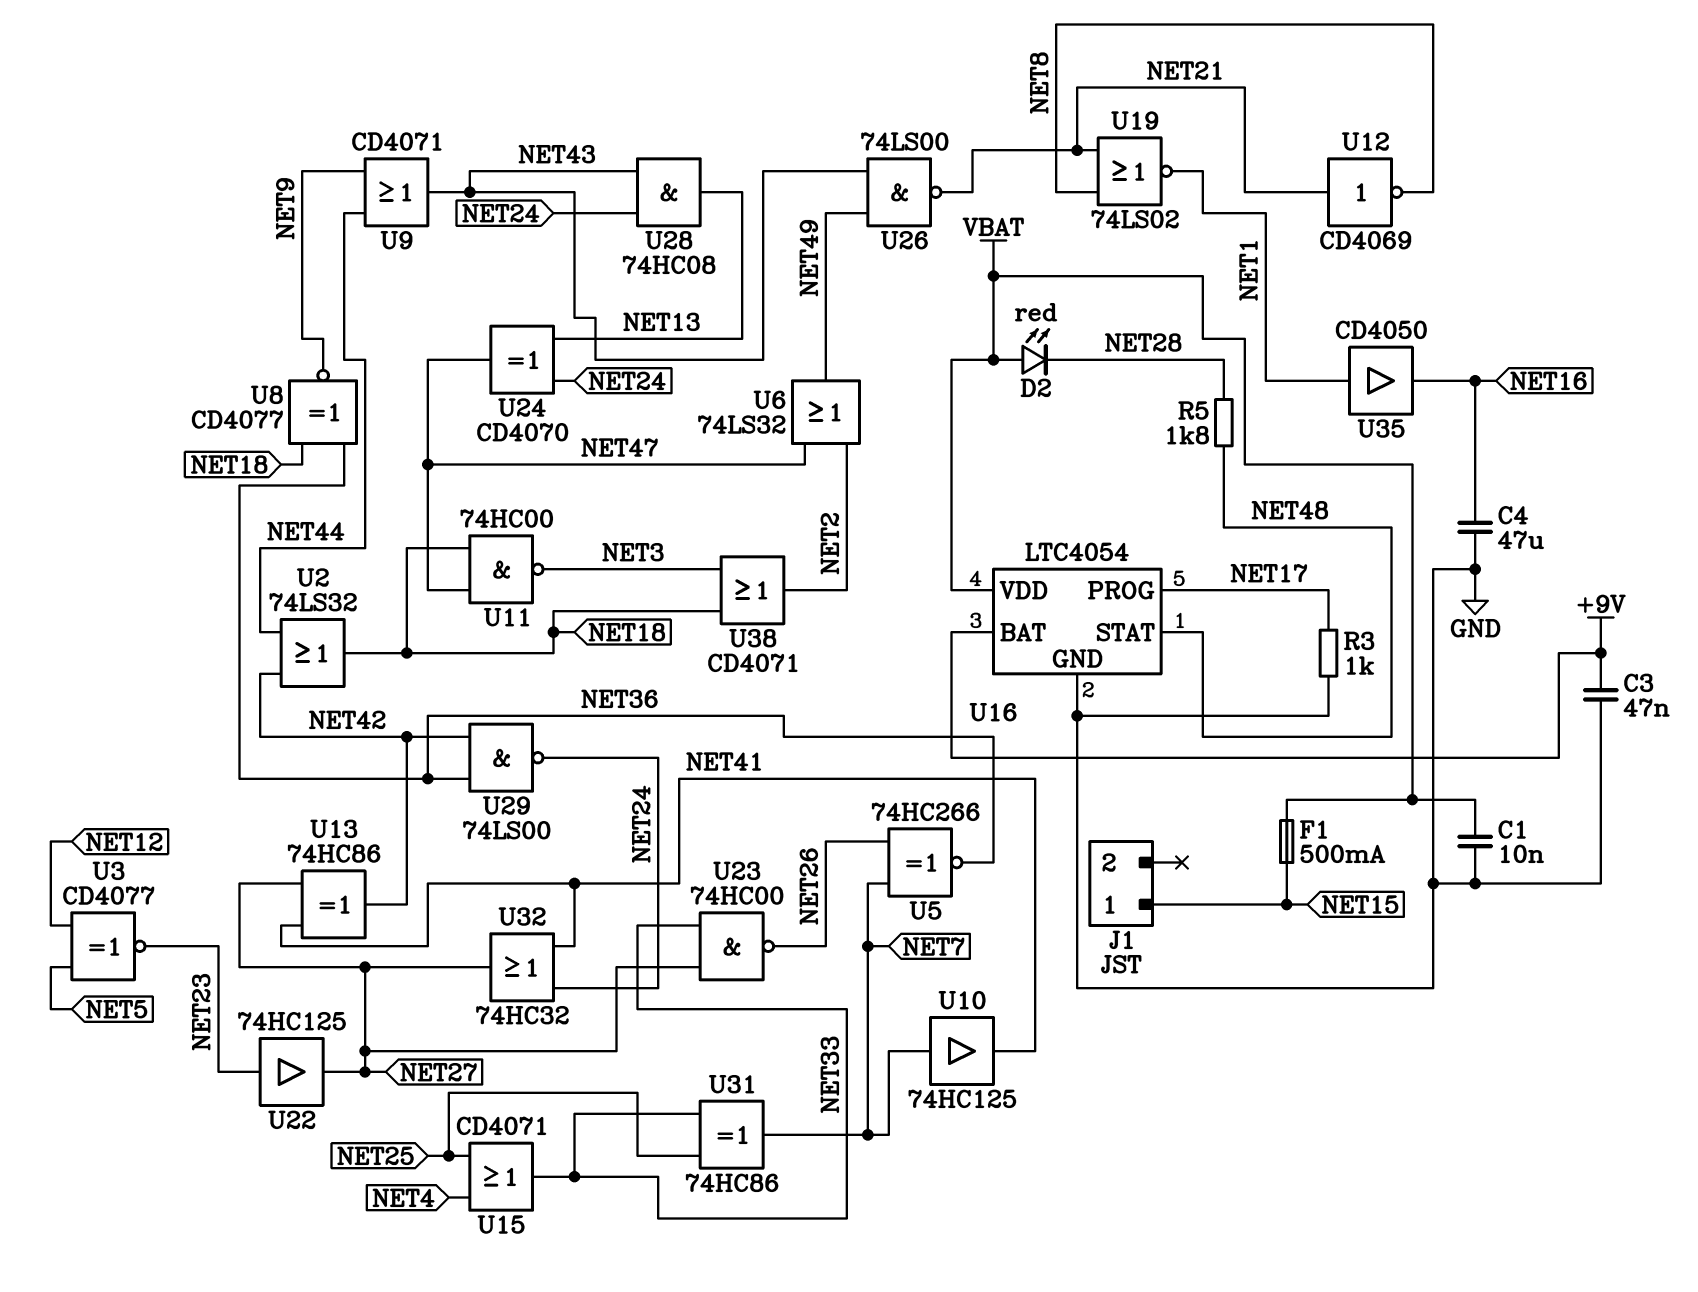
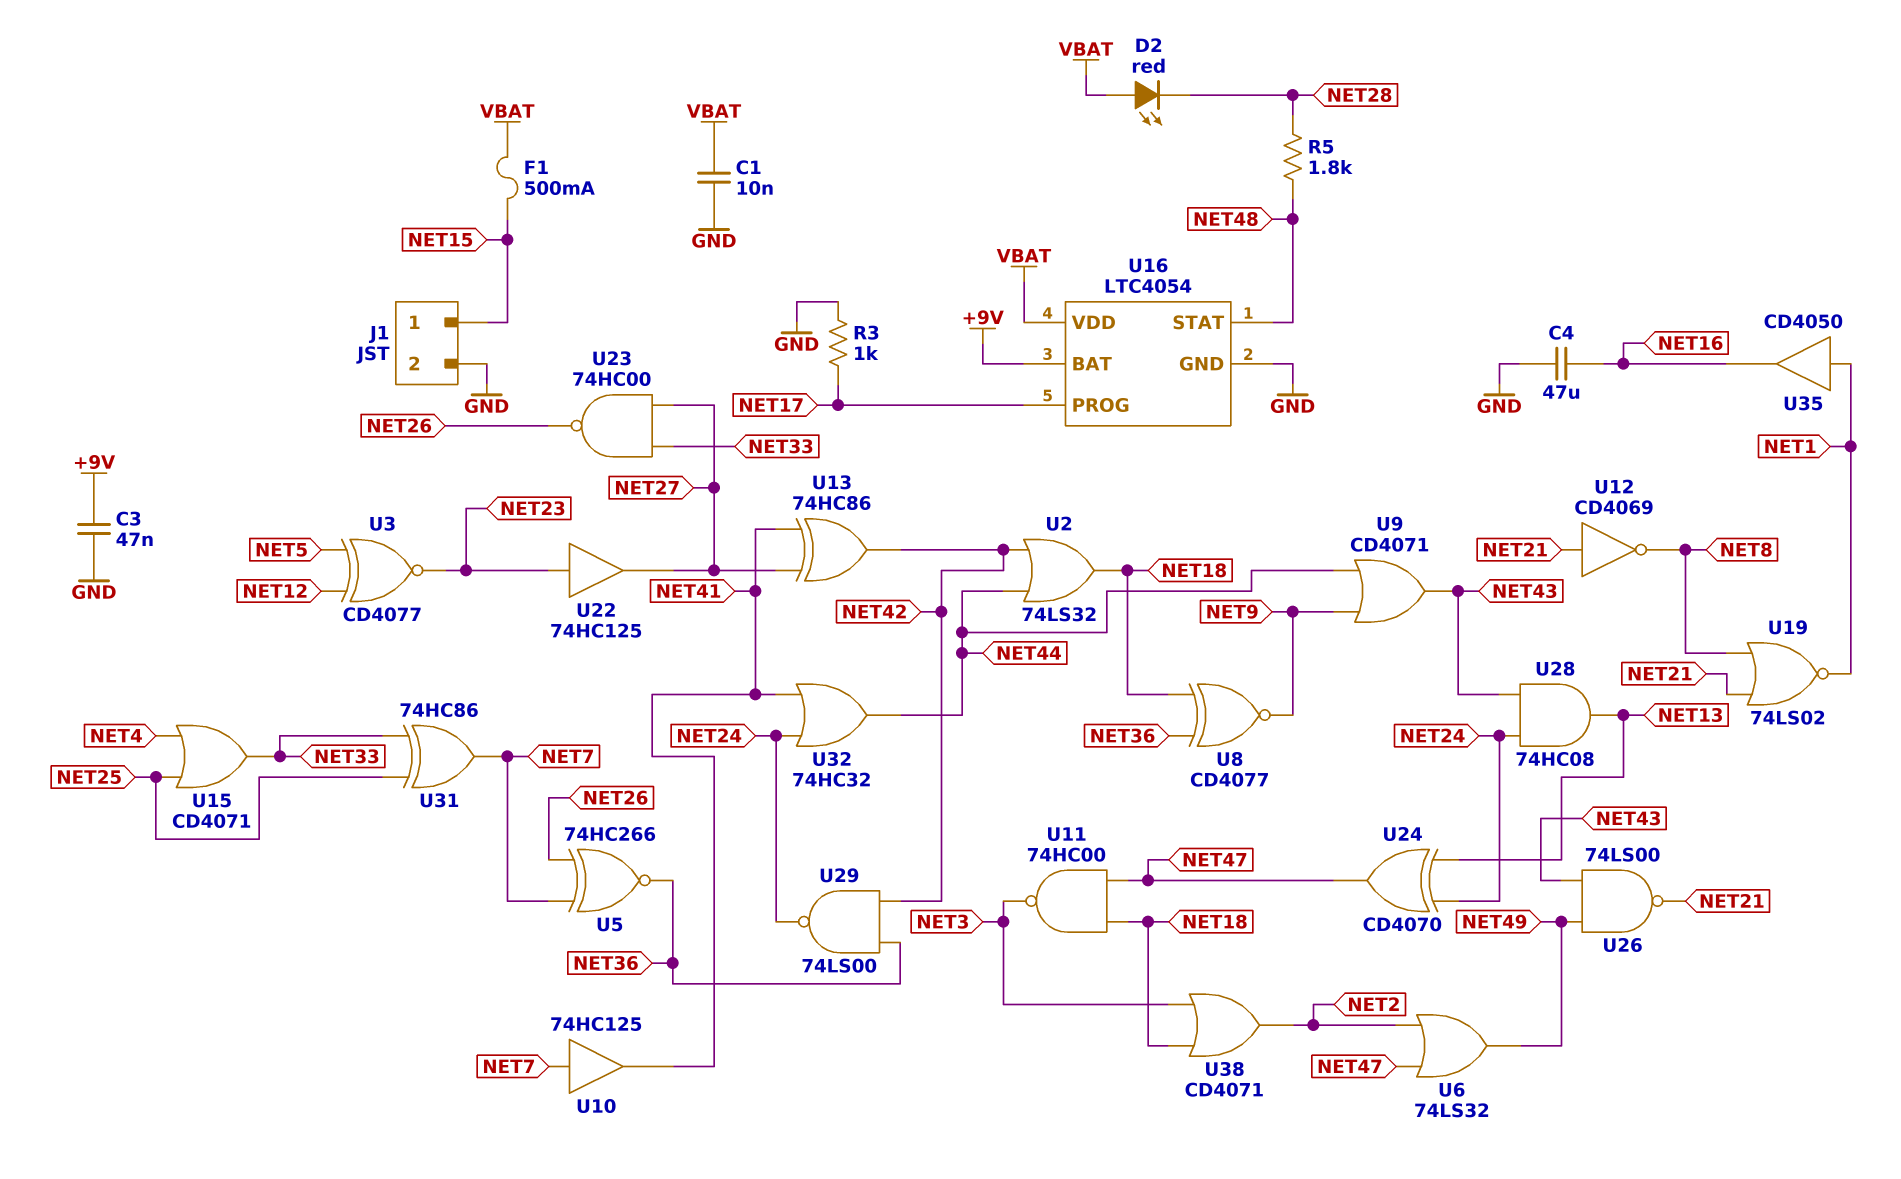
J1 pin 2: none -> GND
U32: OR 74HC32 (in NET24, in NET41, out NET27) -> OR 74HC32 (in NET24, in NET41, out NET44)

